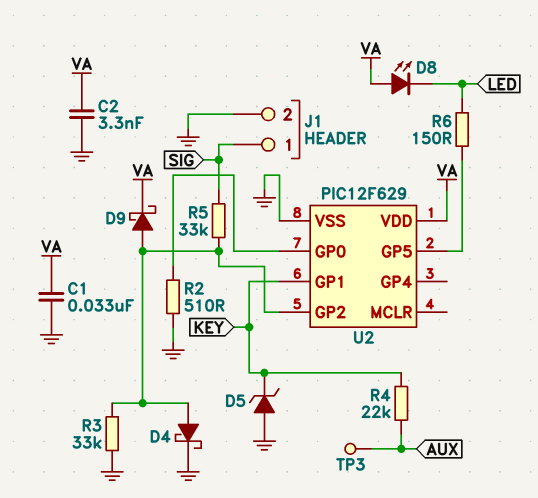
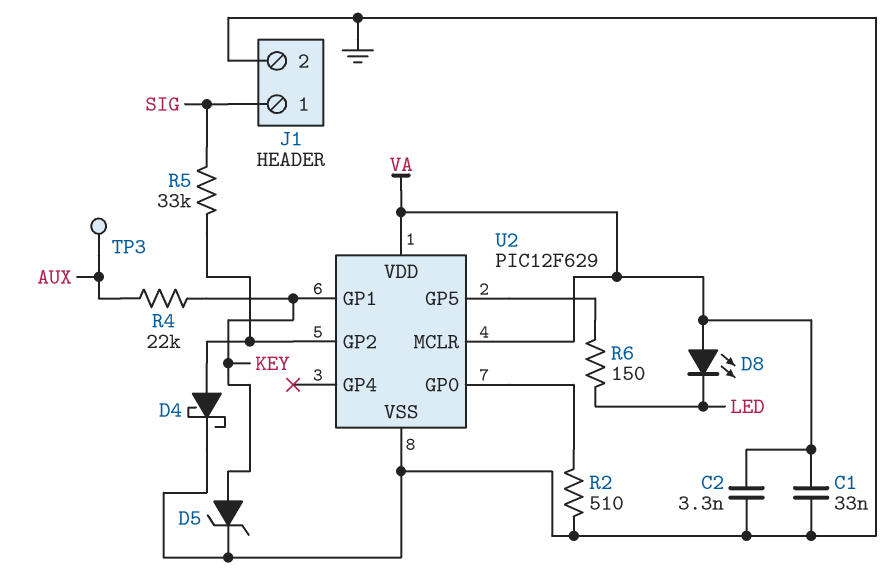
D5: zener (A GND, K KEY) -> zener (A KEY, K GND)
D9: schottky (A U2/GP2, K VA) -> none
R3: 33k (GND, U2/GP2) -> none
U2 pin MCLR: none -> VA

